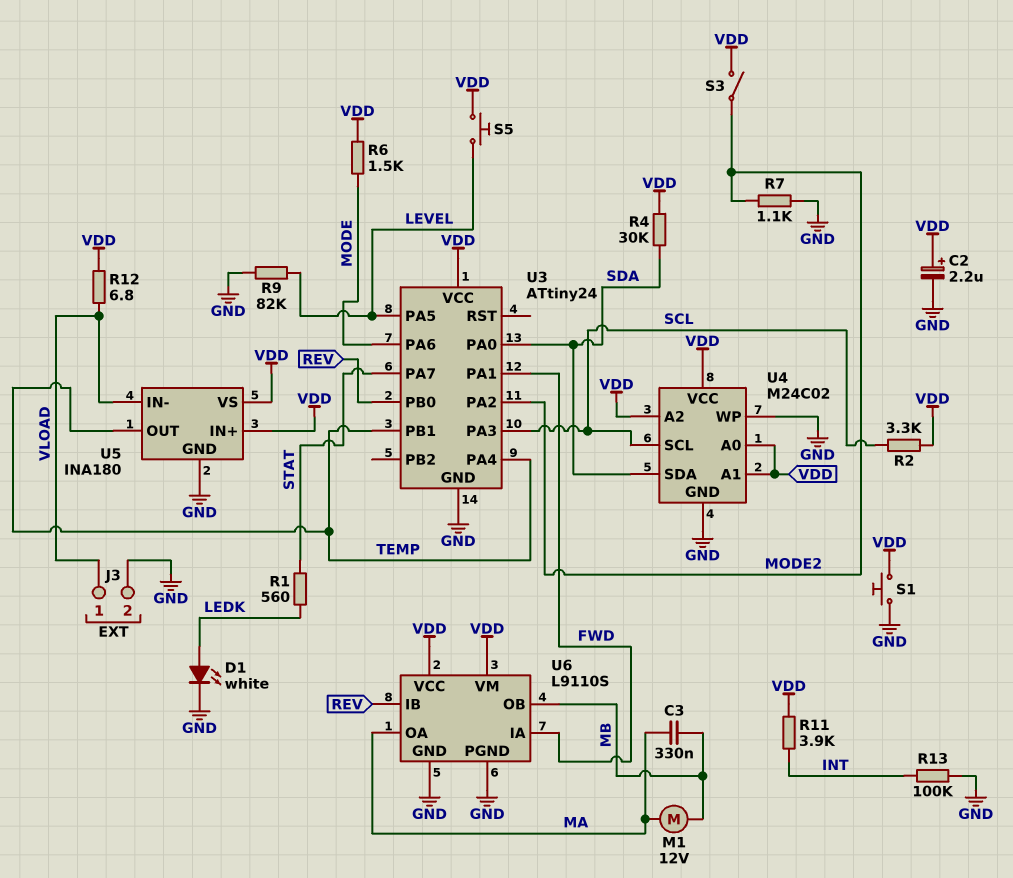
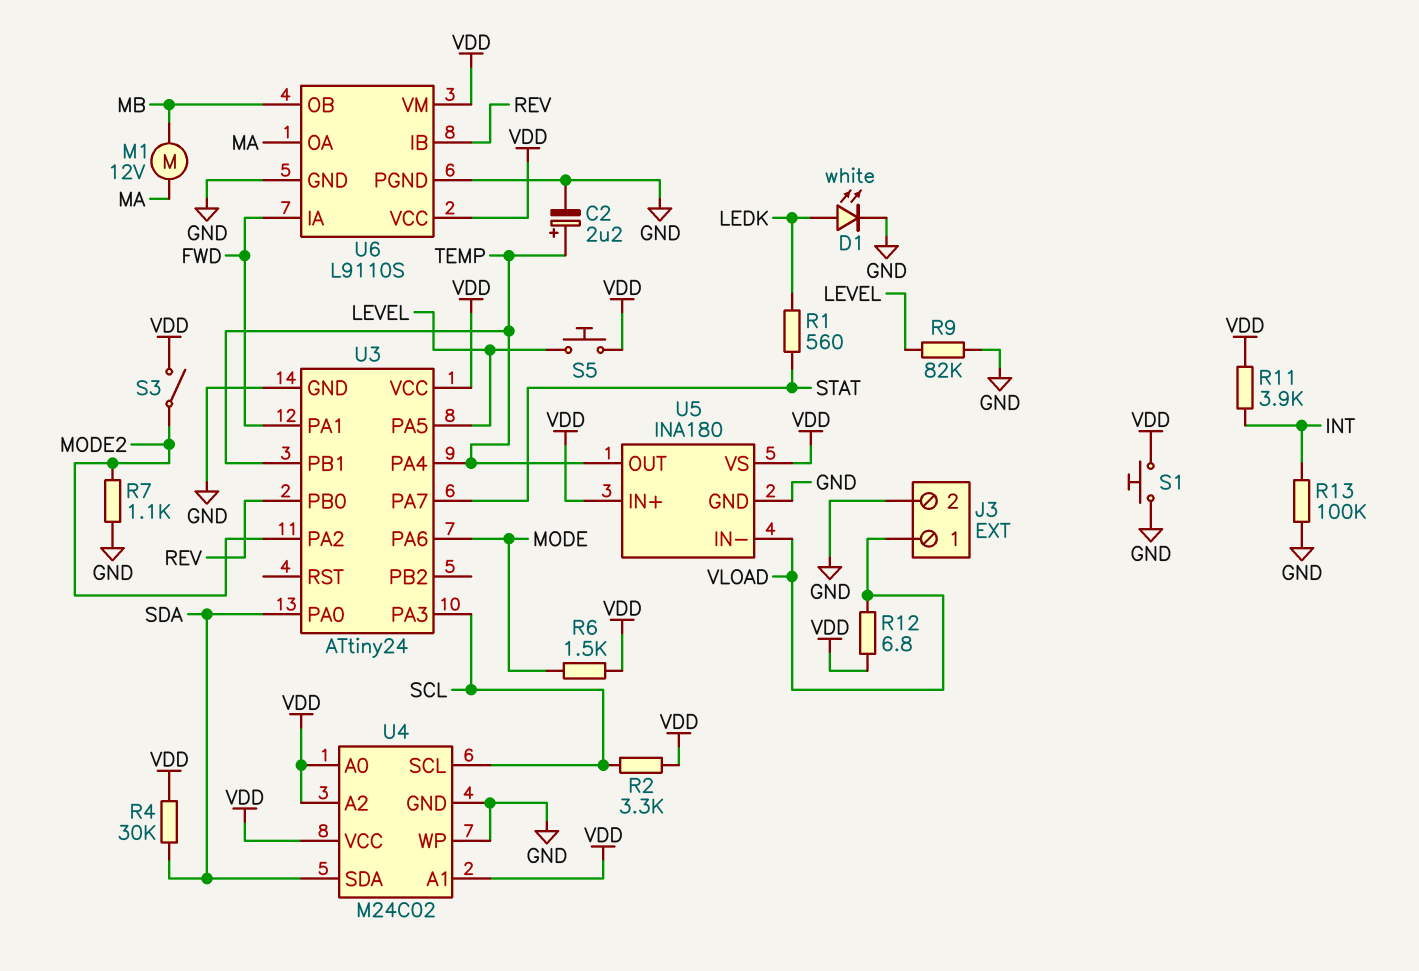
C2: 2.2uF (plus VDD, minus GND) -> 2.2uF (plus TEMP, minus GND)
C3: 330nF (MA, MB) -> none

